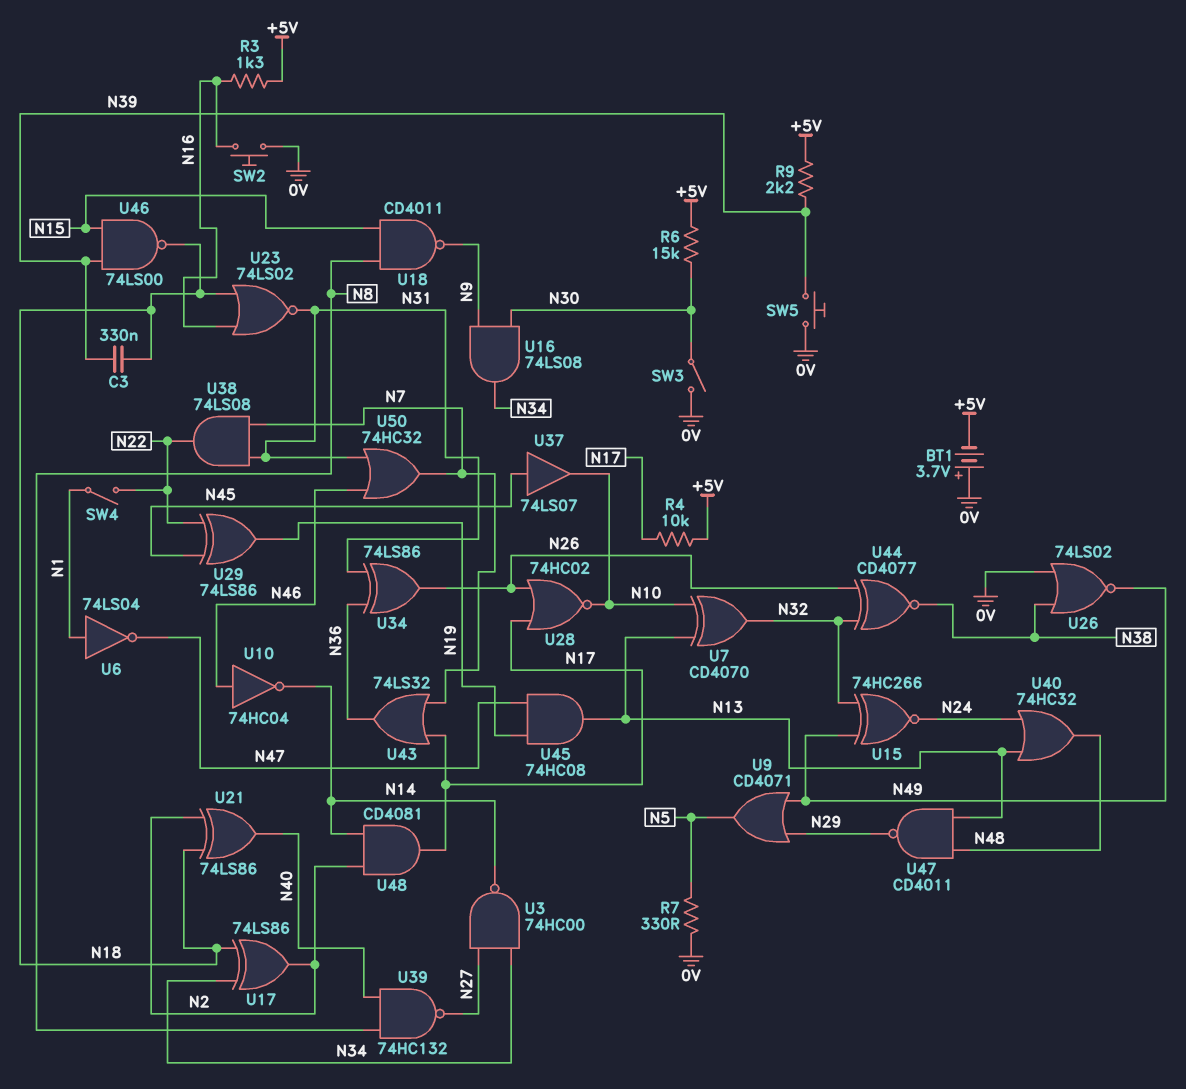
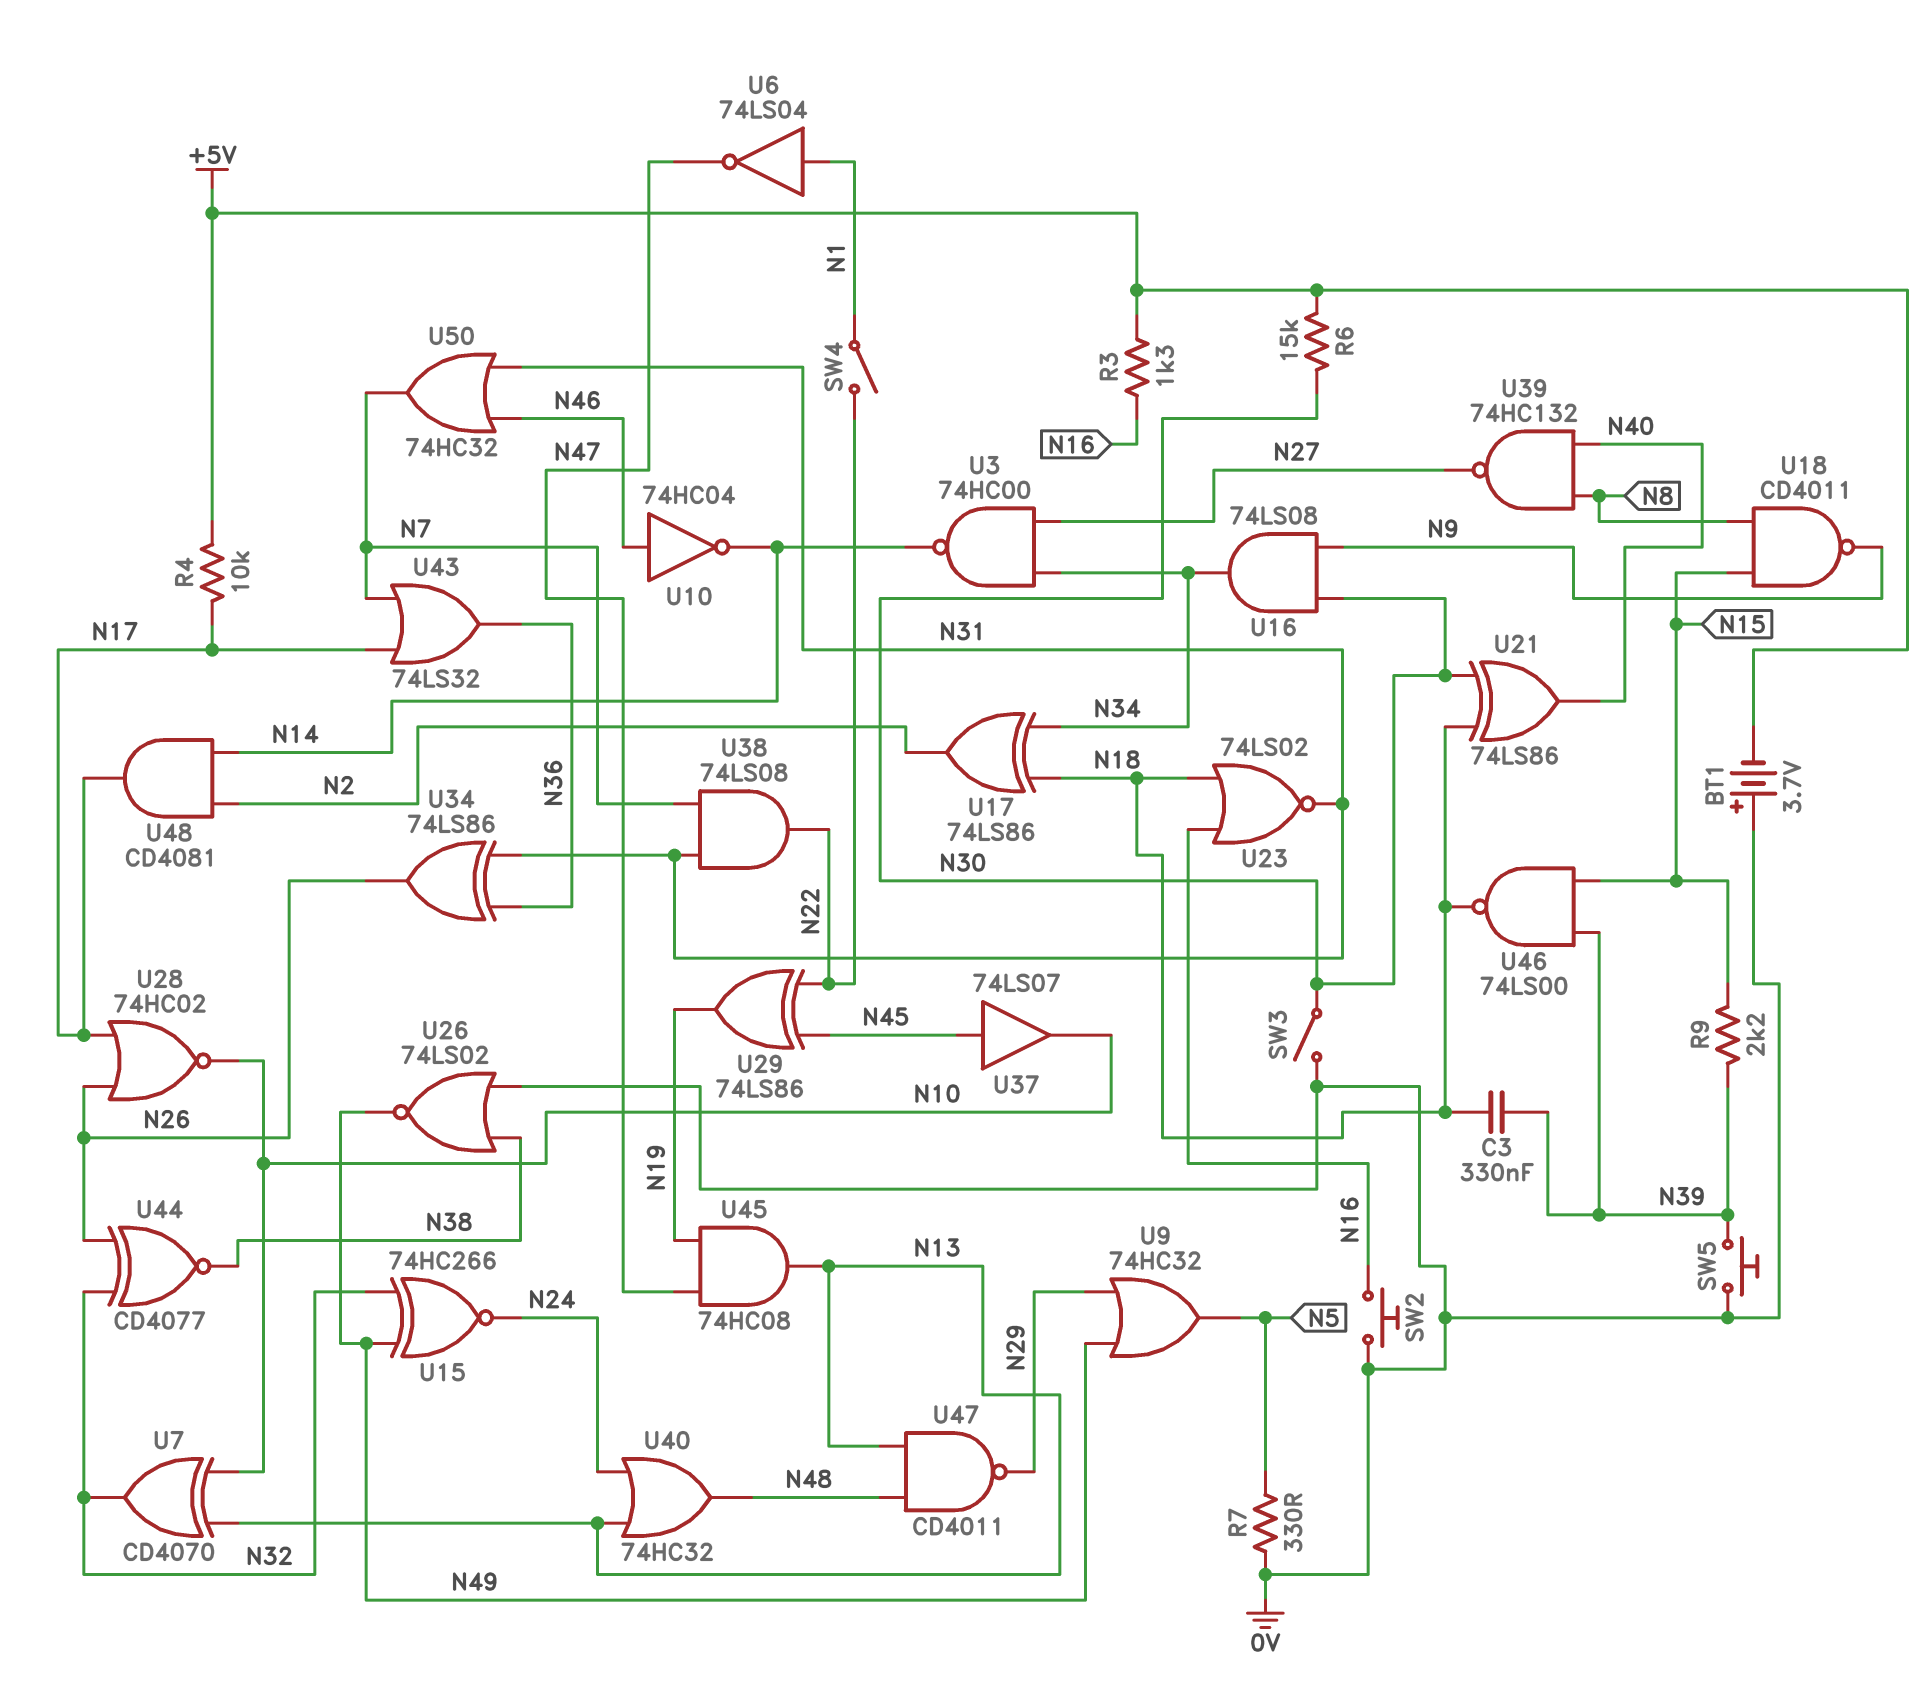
R9: 2.2k (+5V, N39) -> 2.2k (N15, N39)
U9: OR CD4071 (in N29, in N49, out N5) -> OR 74HC32 (in N29, in N49, out N5)
U21: XOR 74LS86 (in N2, in N18, out N40) -> XOR 74LS86 (in N18, in N30, out N40)

